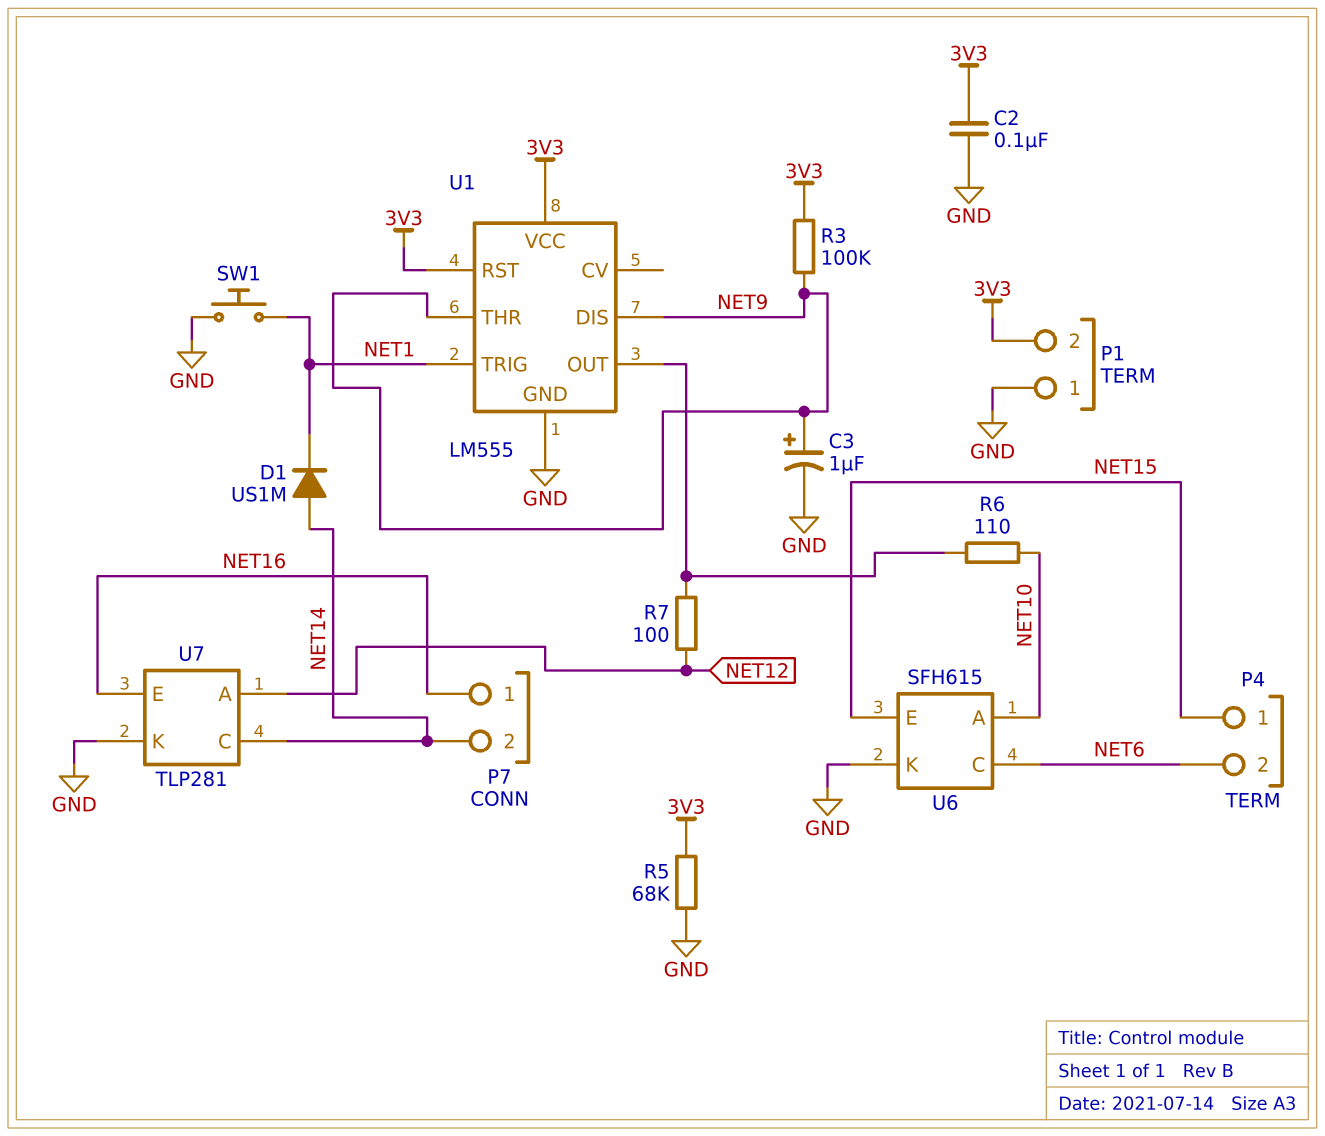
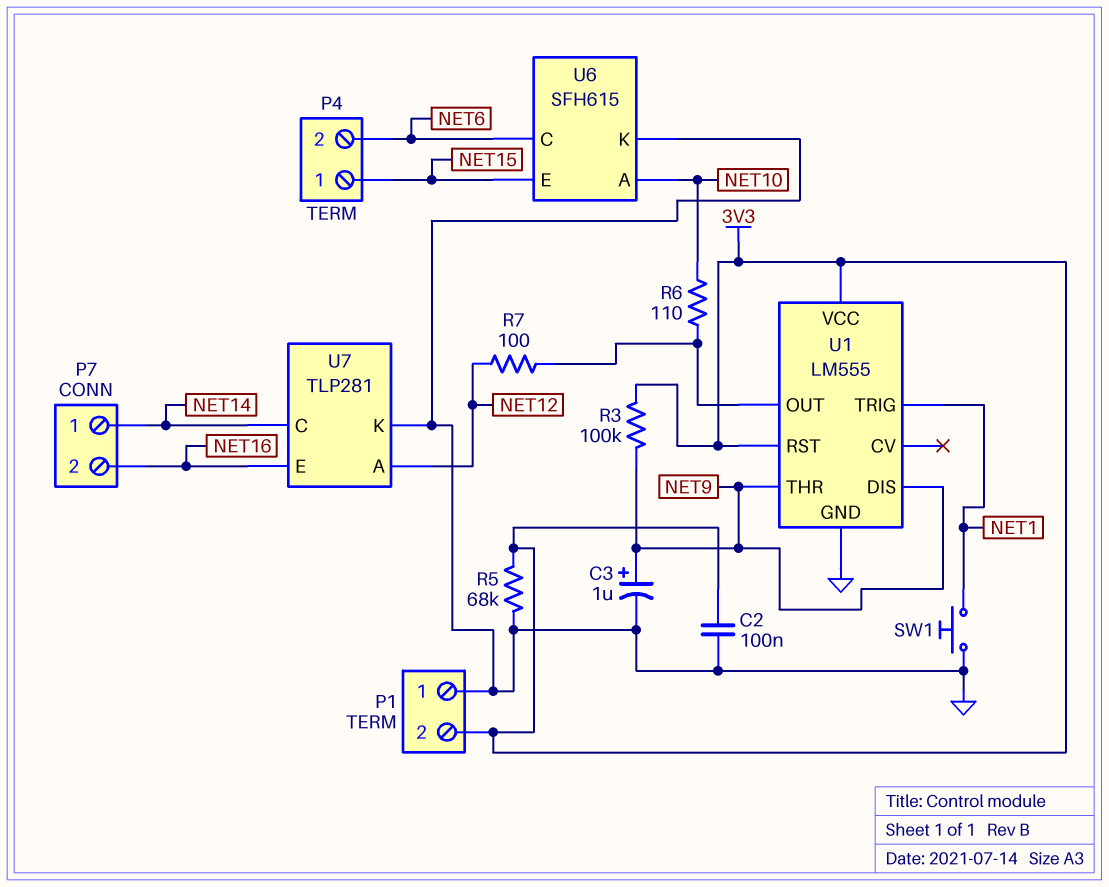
D1: diode US1M (A NET14, K NET1) -> none
P7 pin 1: NET16 -> NET14
P7 pin 2: NET14 -> NET16

